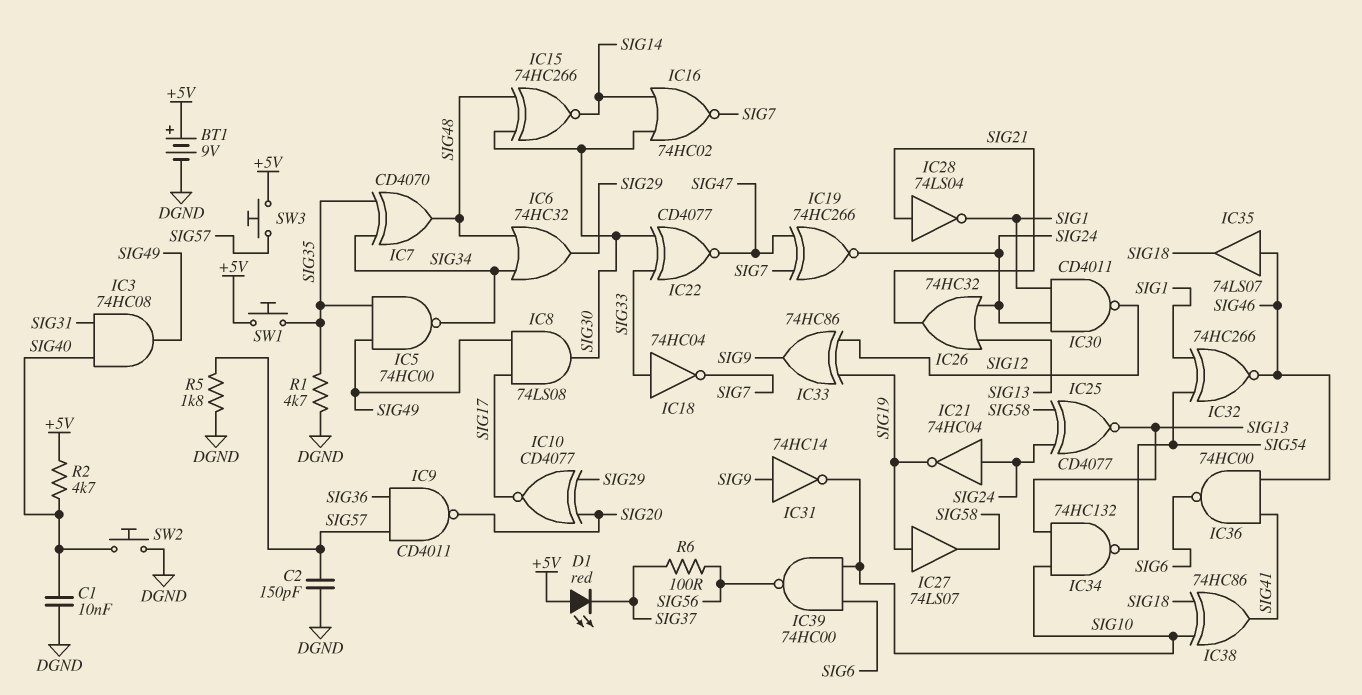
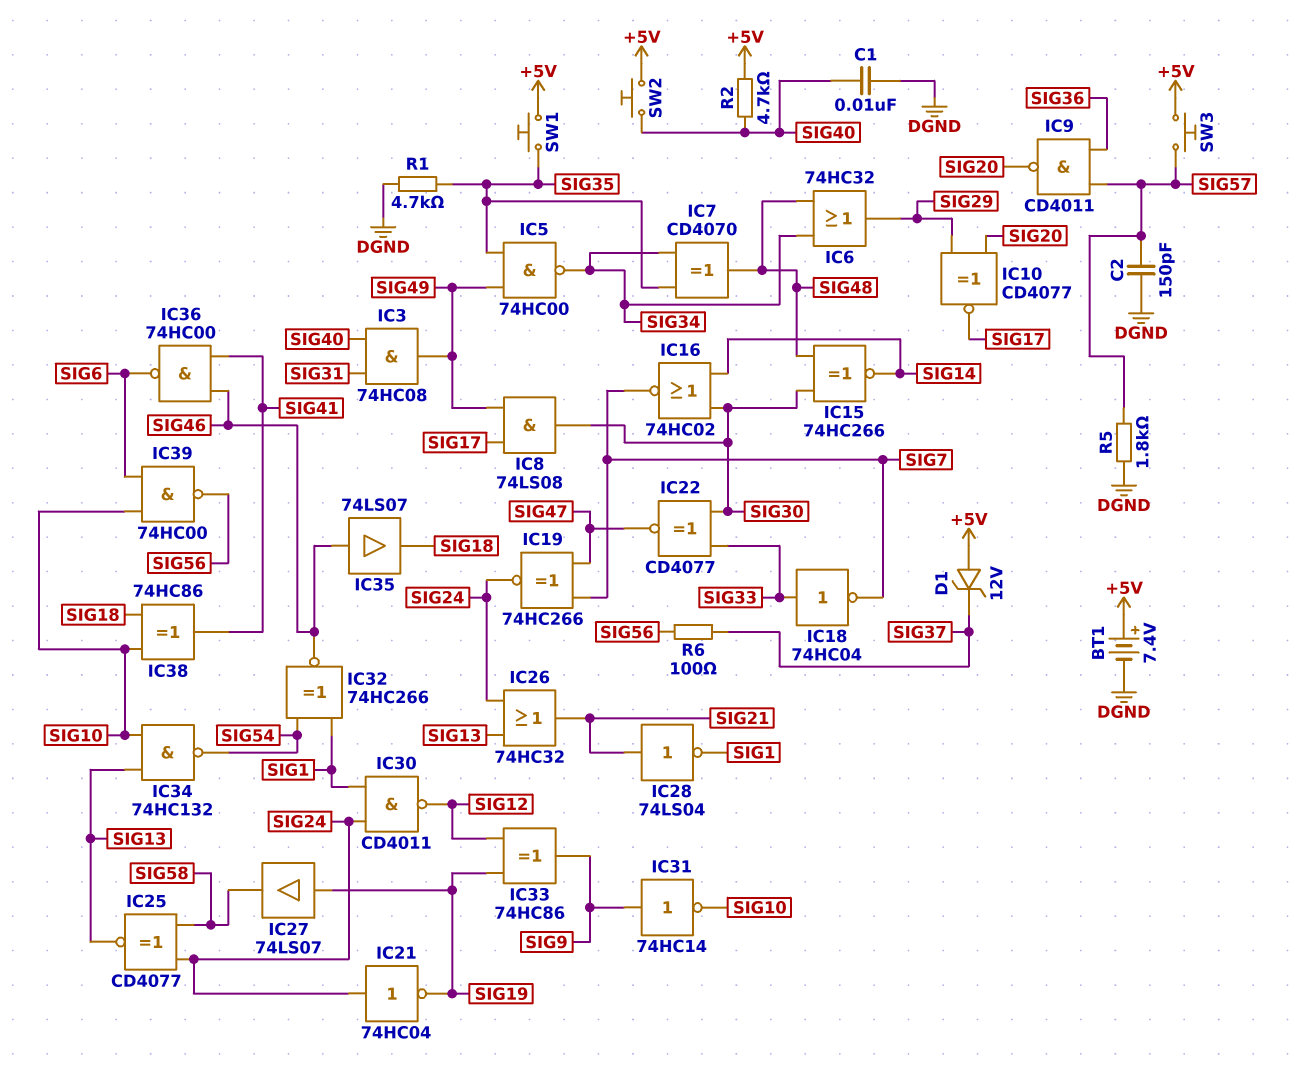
BT1: 9V (plus +5V, minus DGND) -> 7.4V (plus +5V, minus DGND)
D1: LED red (A +5V, K SIG37) -> zener 12V (A +5V, K SIG37)
SW2: button (DGND, SIG40) -> button (+5V, SIG40)

